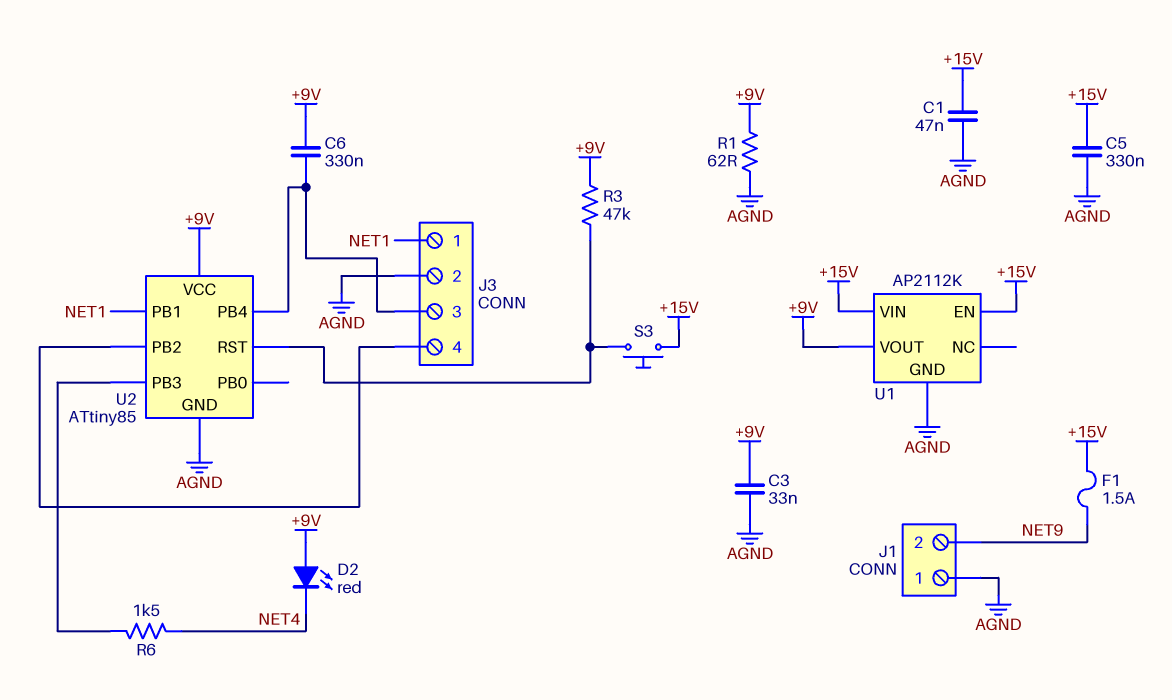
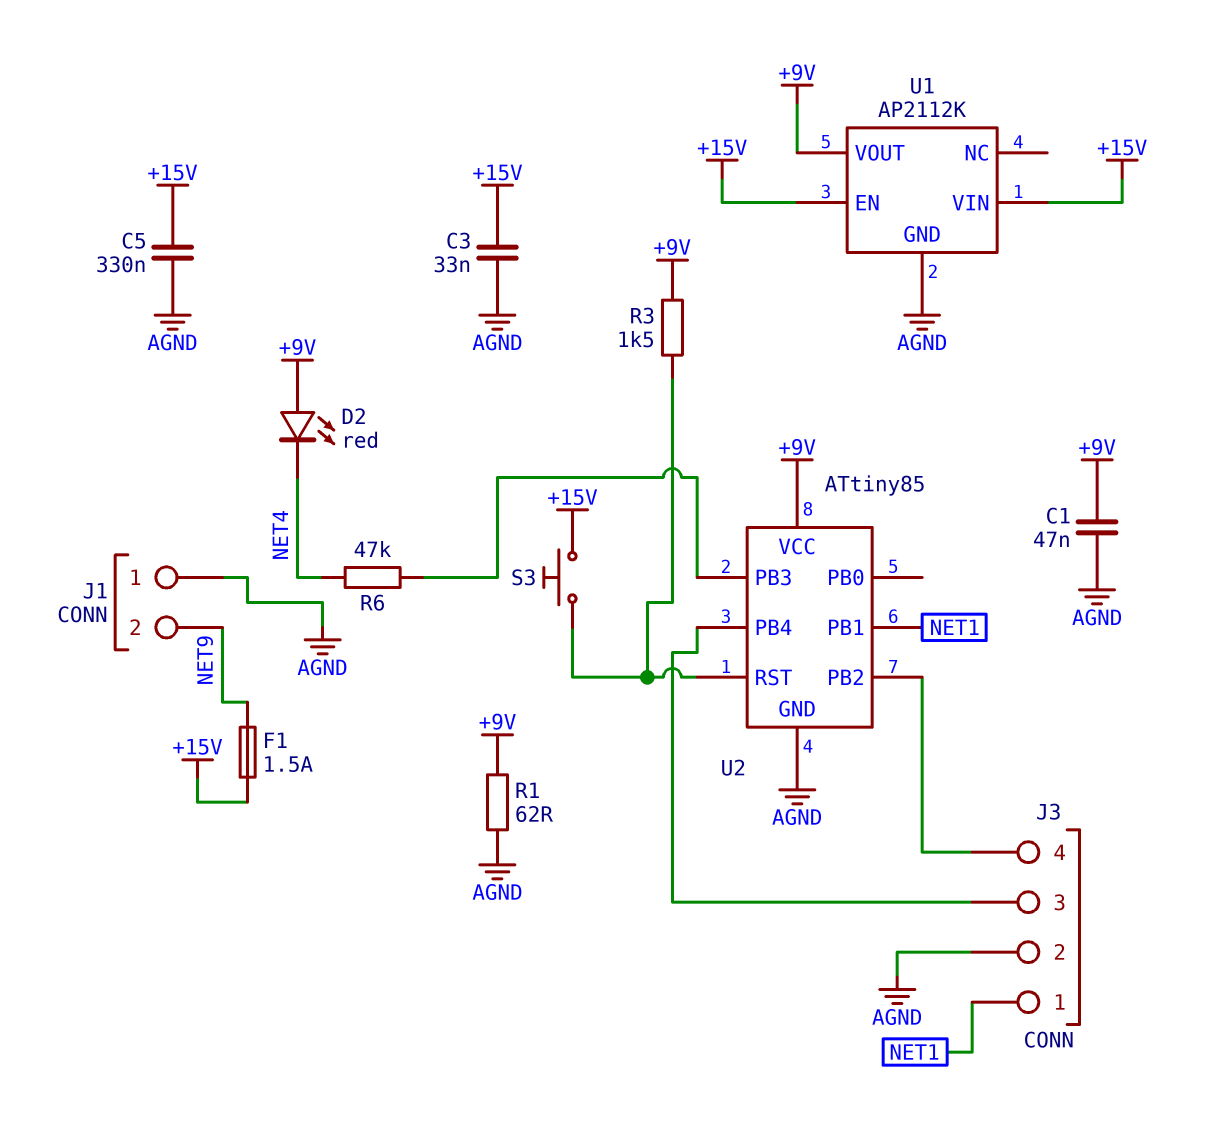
C1: 47nF (+15V, AGND) -> 47nF (+9V, AGND)
C3: 33nF (+9V, AGND) -> 33nF (+15V, AGND)
C6: 330nF (+9V, J3/3) -> none
R3: 47k (+9V, U2/RST) -> 1.5k (+9V, U2/RST)
R6: 1.5k (NET4, U2/PB3) -> 47k (NET4, U2/PB3)

